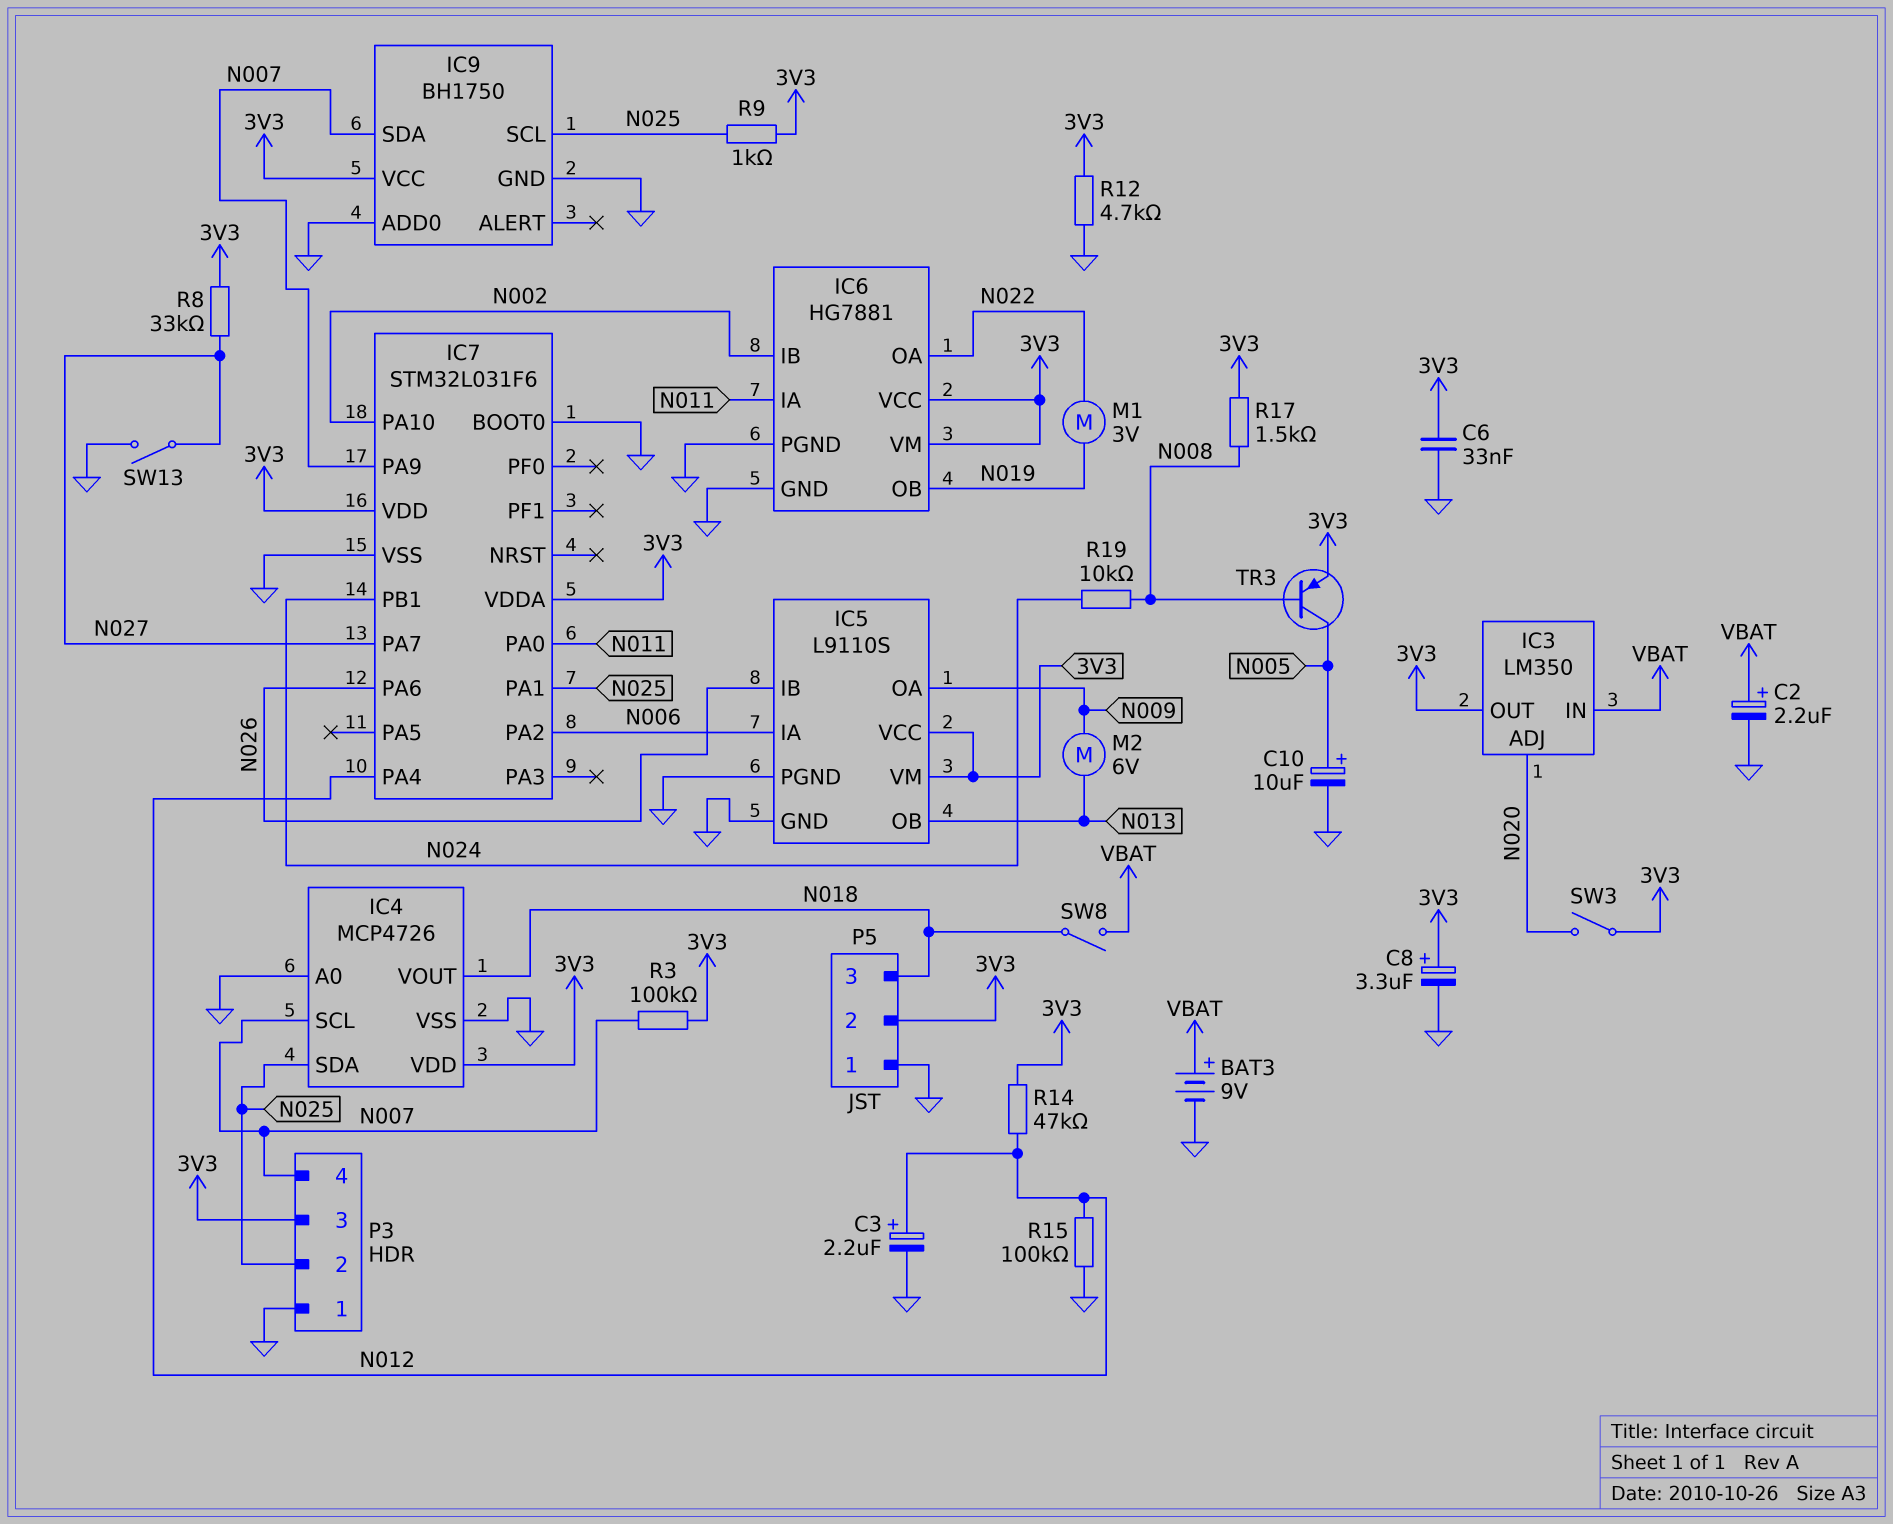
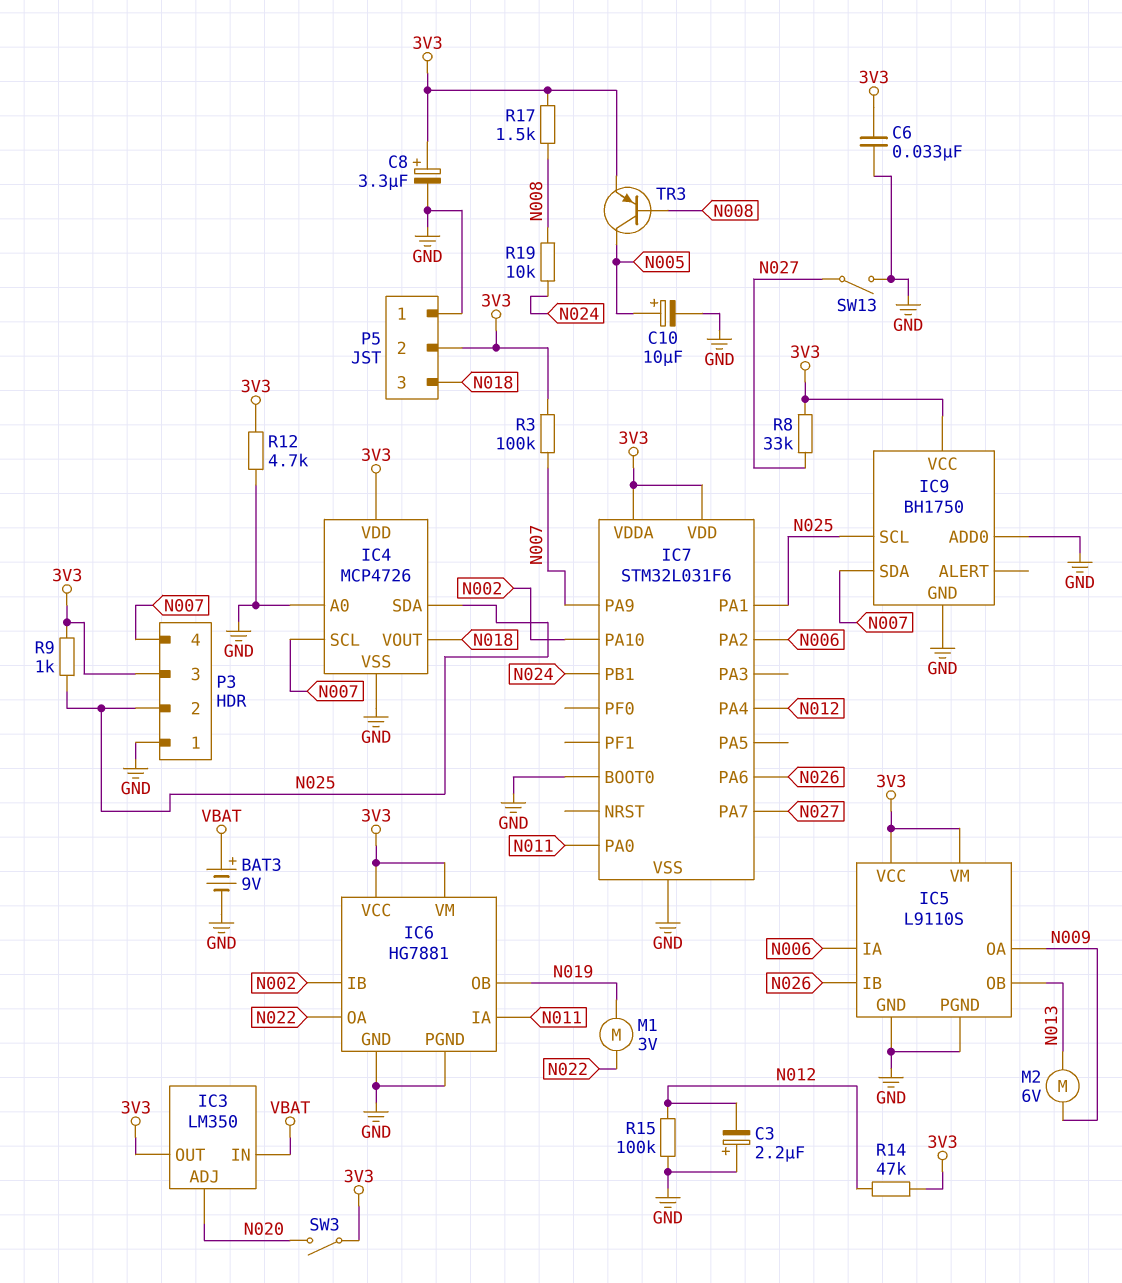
C2: 2.2uF (plus VBAT, minus GND) -> none
C3: 2.2uF (plus N012, minus GND) -> 2.2uF (plus GND, minus N012)
SW8: switch (N018, VBAT) -> none

